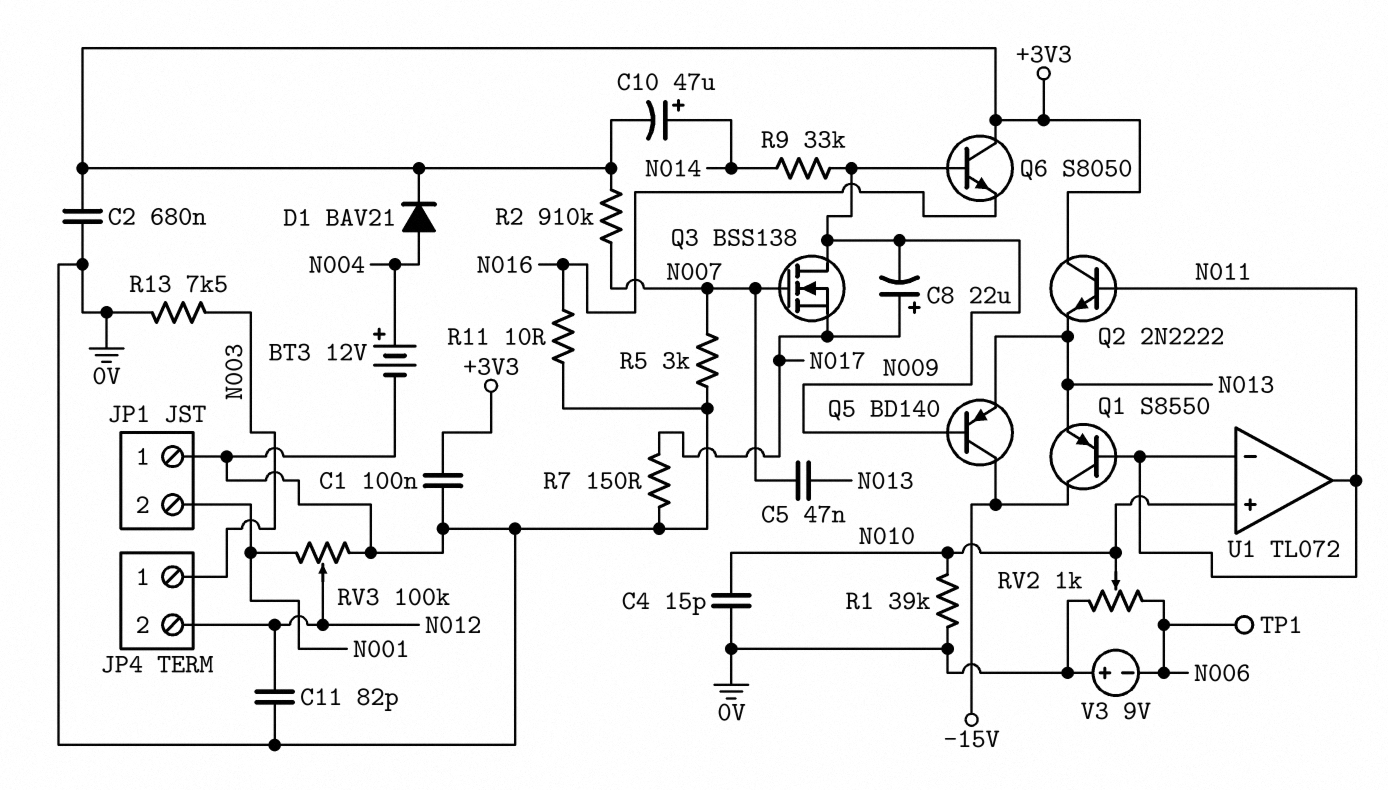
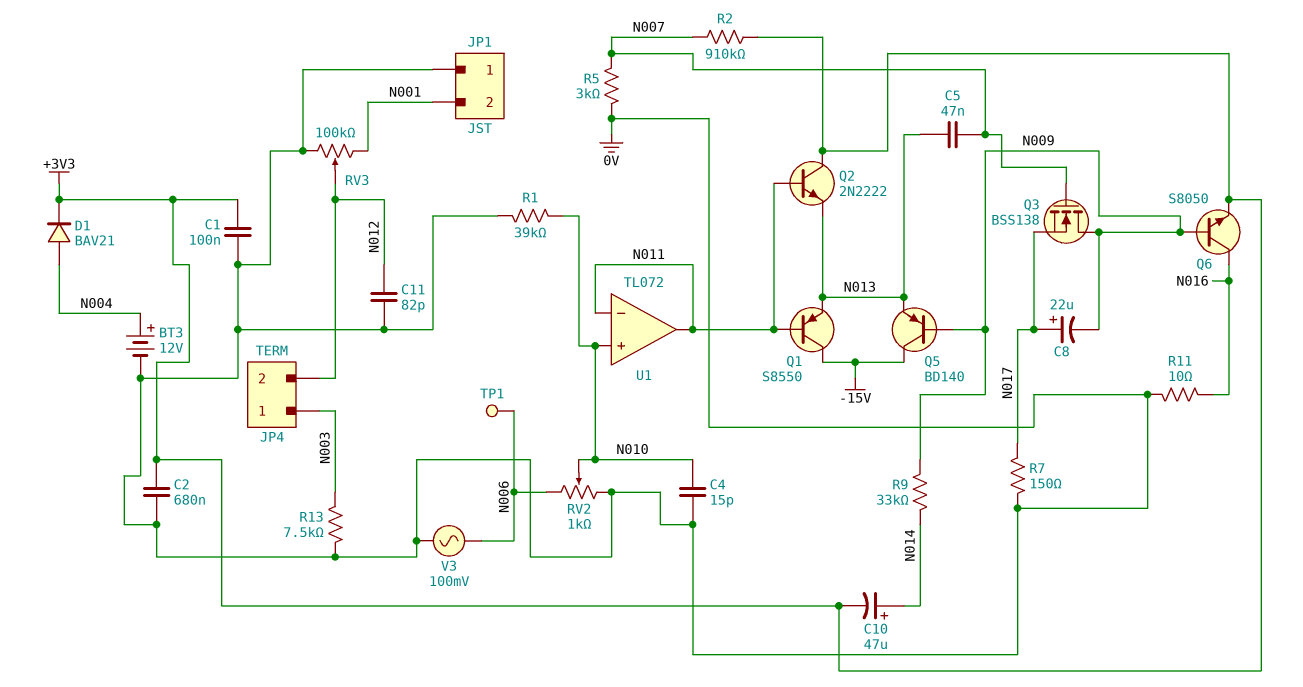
Q6: NPN S8050 (B N009, C +3V3, E N016) -> NPN S8050 (B N009, C N016, E +3V3)
V3: 9V (plus 0V, minus N006) -> AC 100mV (0V, N006)

